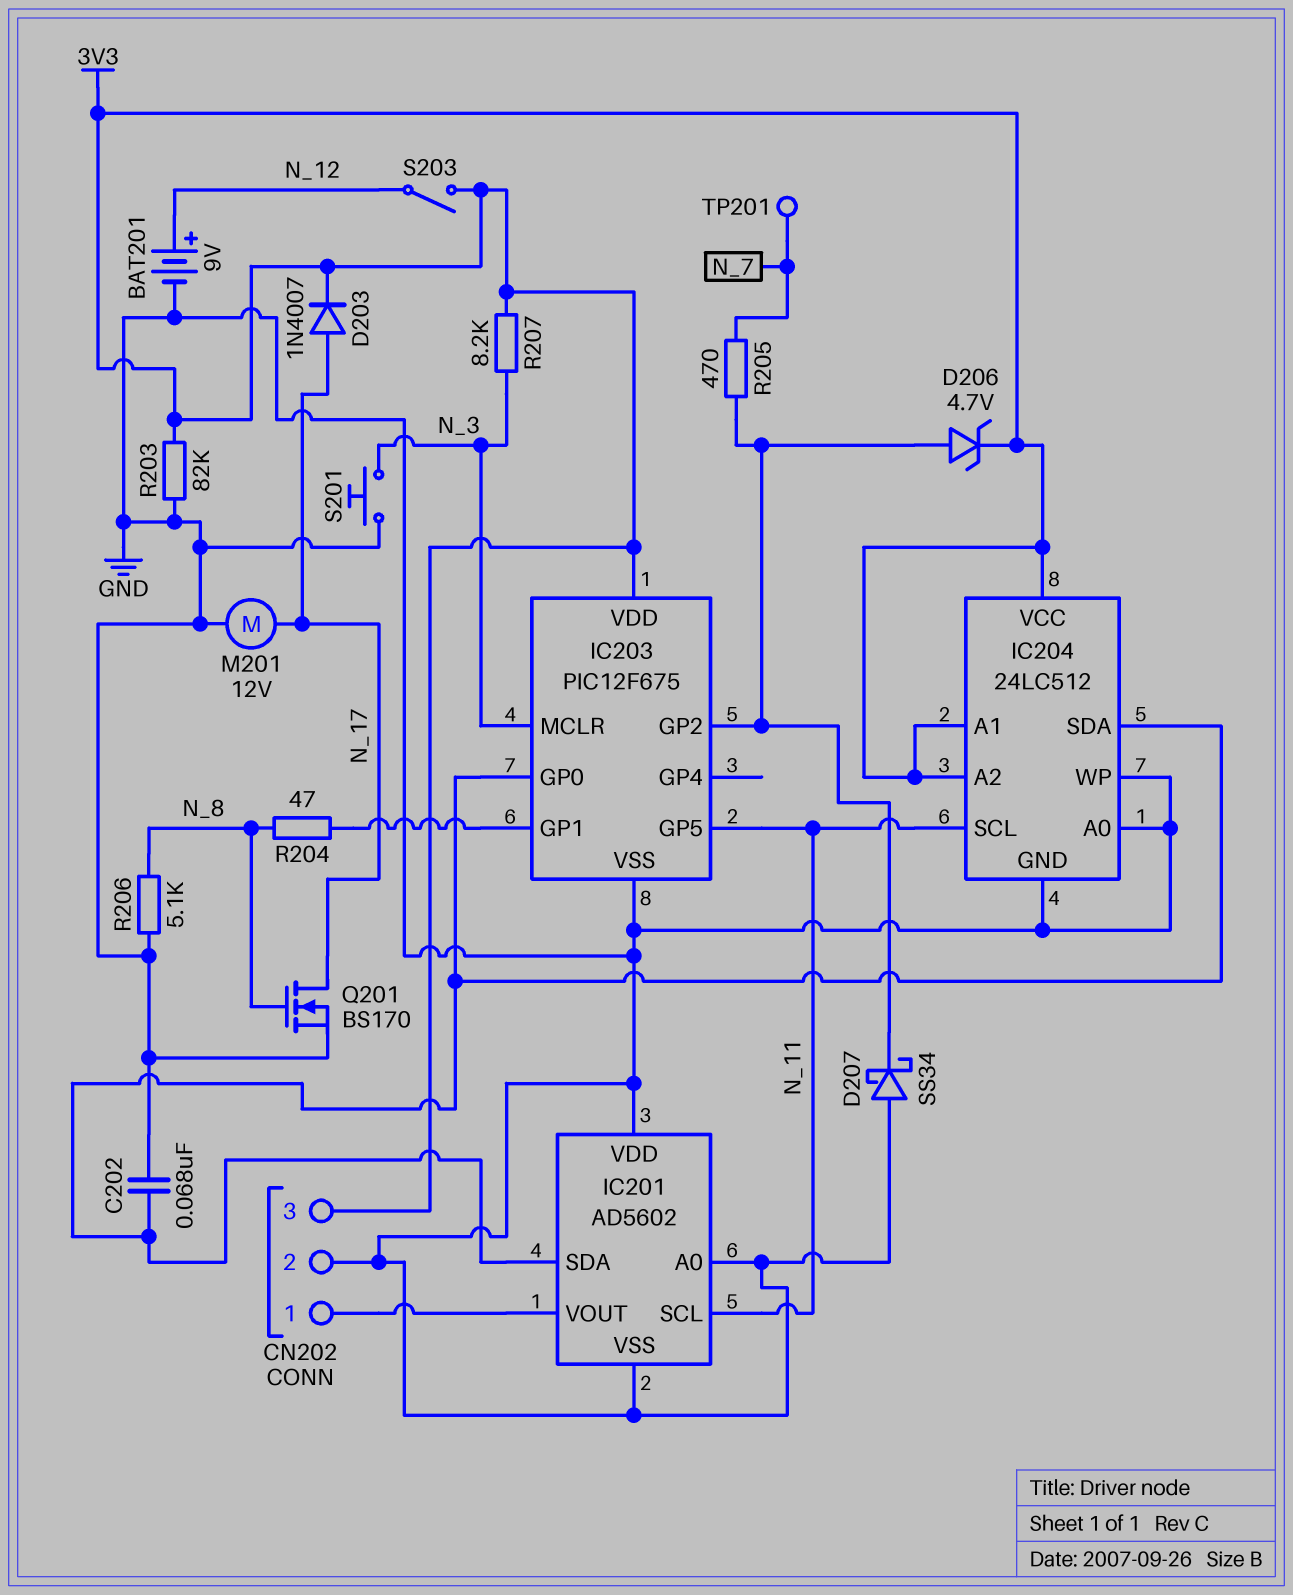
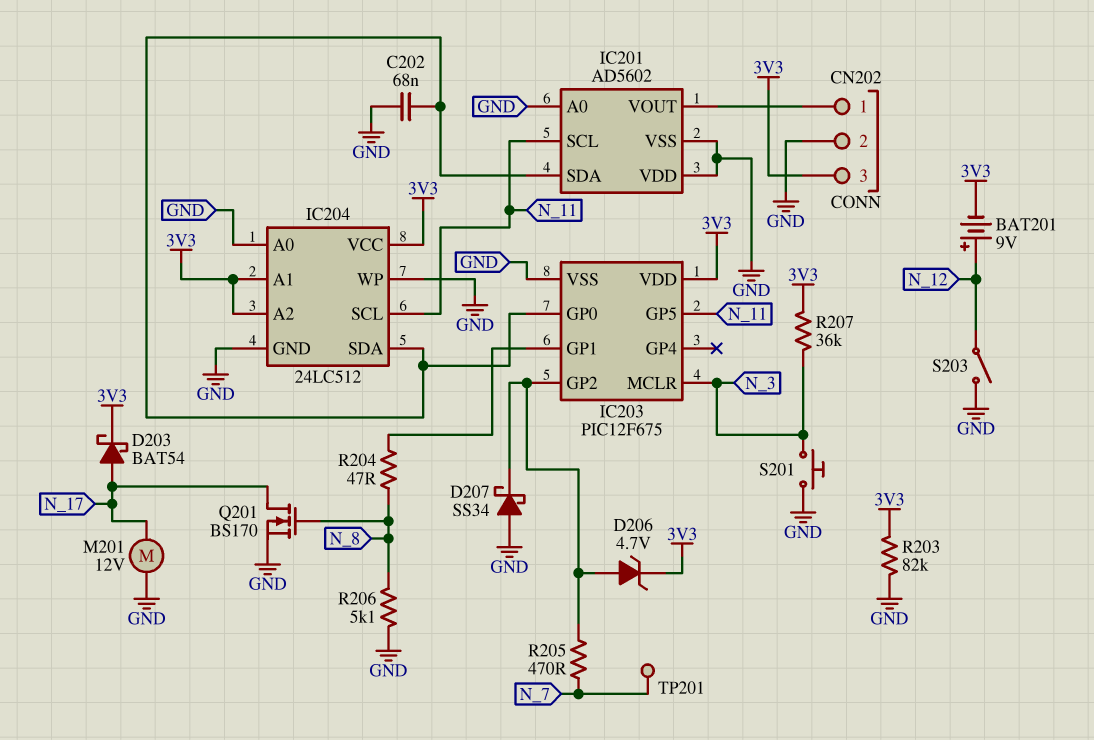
BAT201: 9V (plus N_12, minus GND) -> 9V (plus N_12, minus 3V3)
D203: diode 1N4007 (A N_17, K 3V3) -> schottky BAT54 (A N_17, K 3V3)
R207: 8.2k (3V3, N_3) -> 36k (3V3, N_3)
S203: switch (3V3, N_12) -> switch (GND, N_12)

